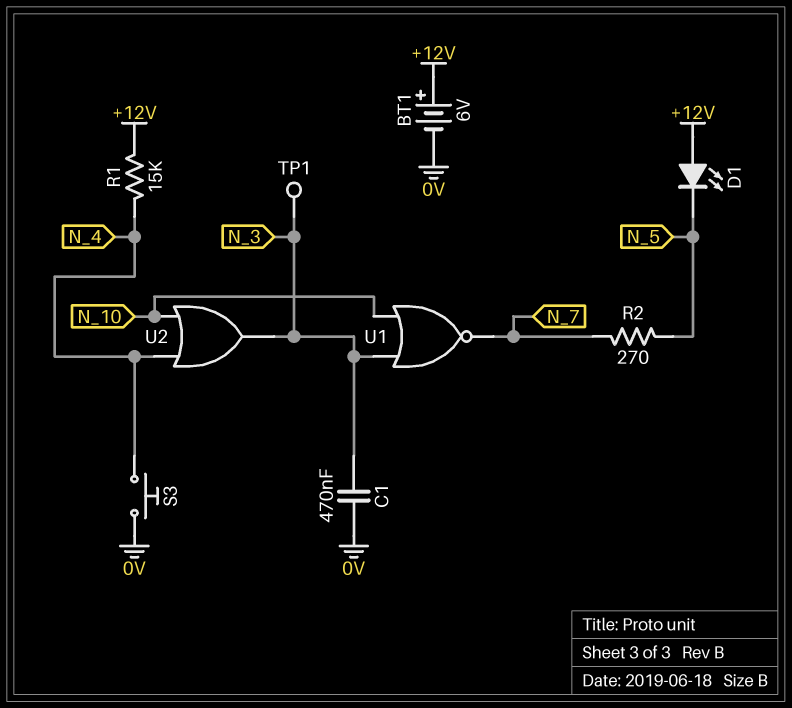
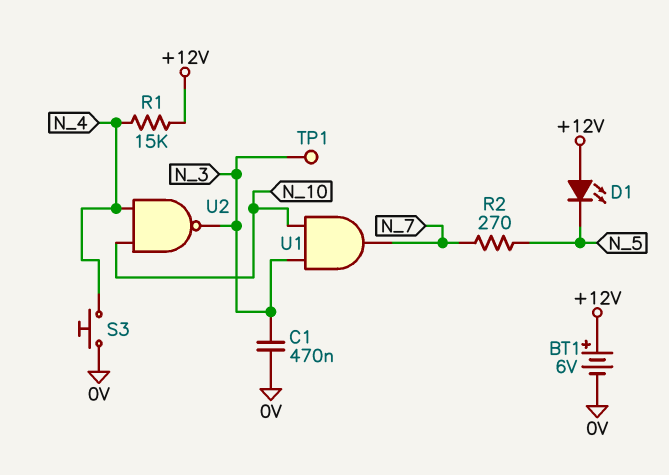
U1: NOR (in N_3, in N_10, out N_7) -> AND (in N_3, in N_10, out N_7)
U2: OR (in N_4, in N_10, out N_3) -> NAND (in N_4, in N_10, out N_3)

